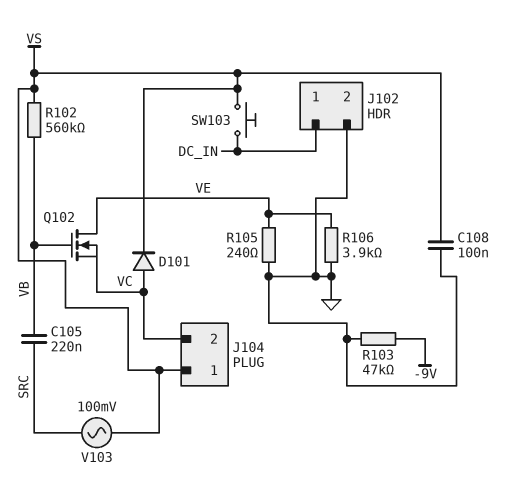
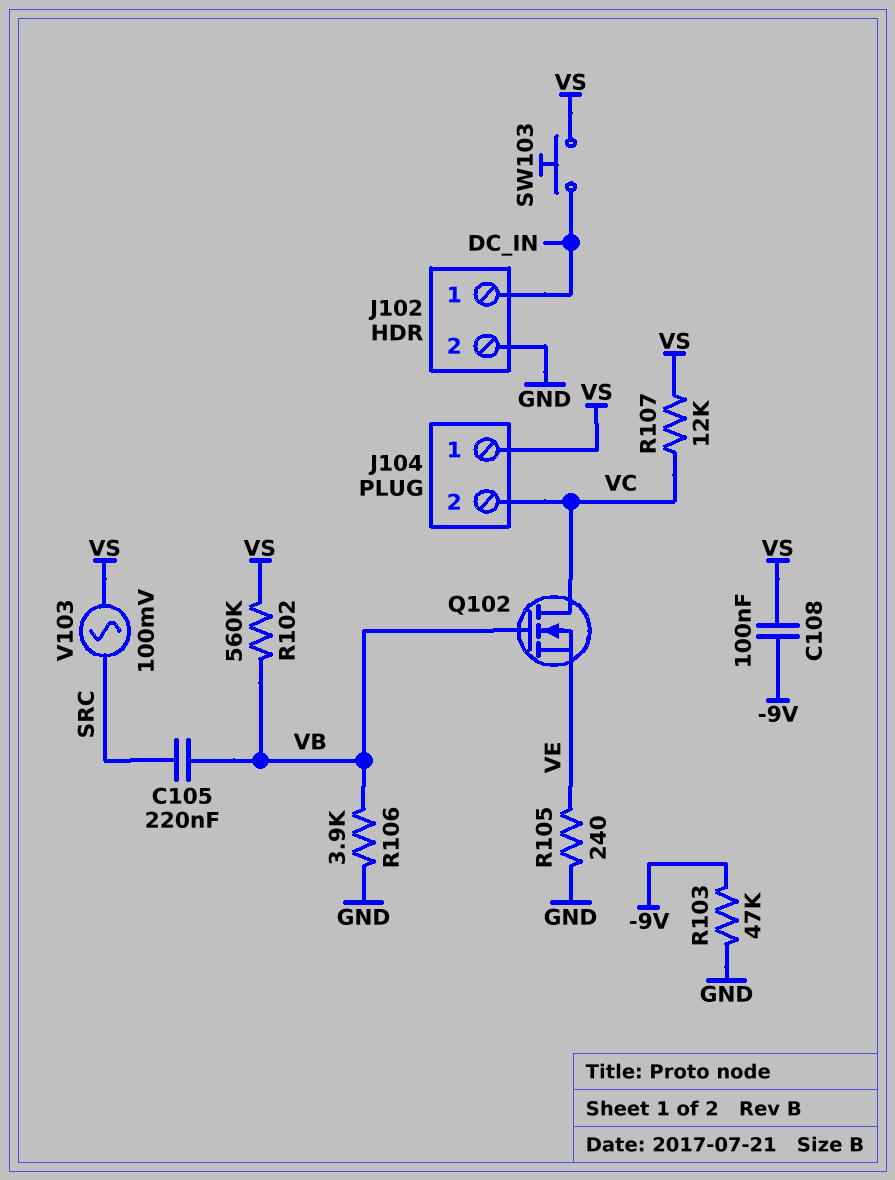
C108: 100nF (GND, VS) -> 100nF (-9V, VS)
D101: diode (A VC, K VS) -> none
Q102: NMOS (G VB, D VE, S VC) -> NMOS (G VB, D VC, S VE)
R106: 3.9k (GND, VE) -> 3.9k (GND, VB)
R107: none -> 12k (VC, VS)

